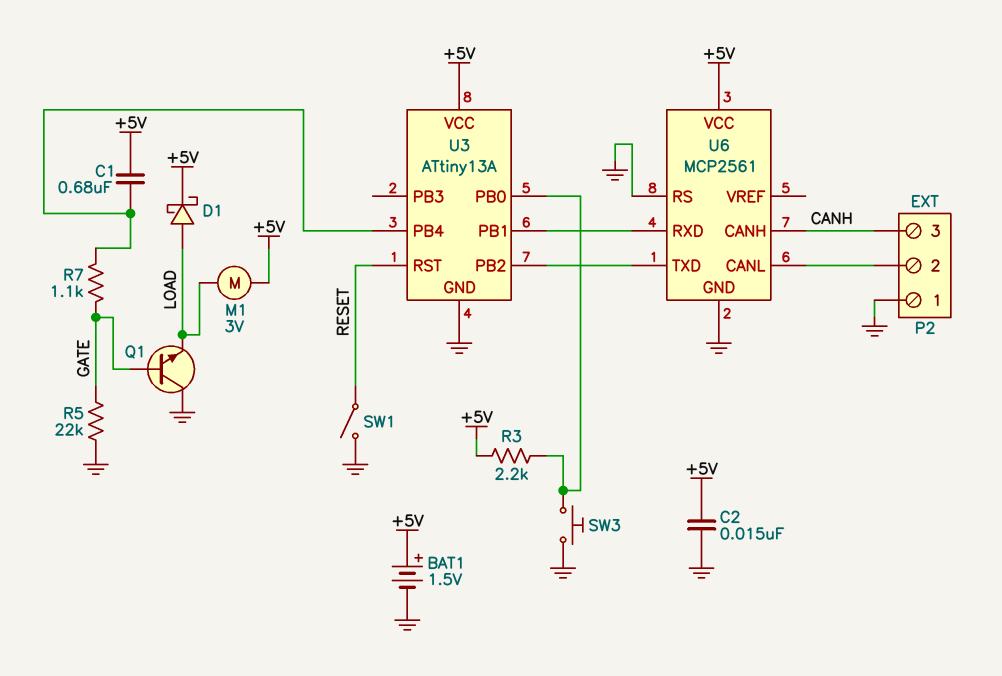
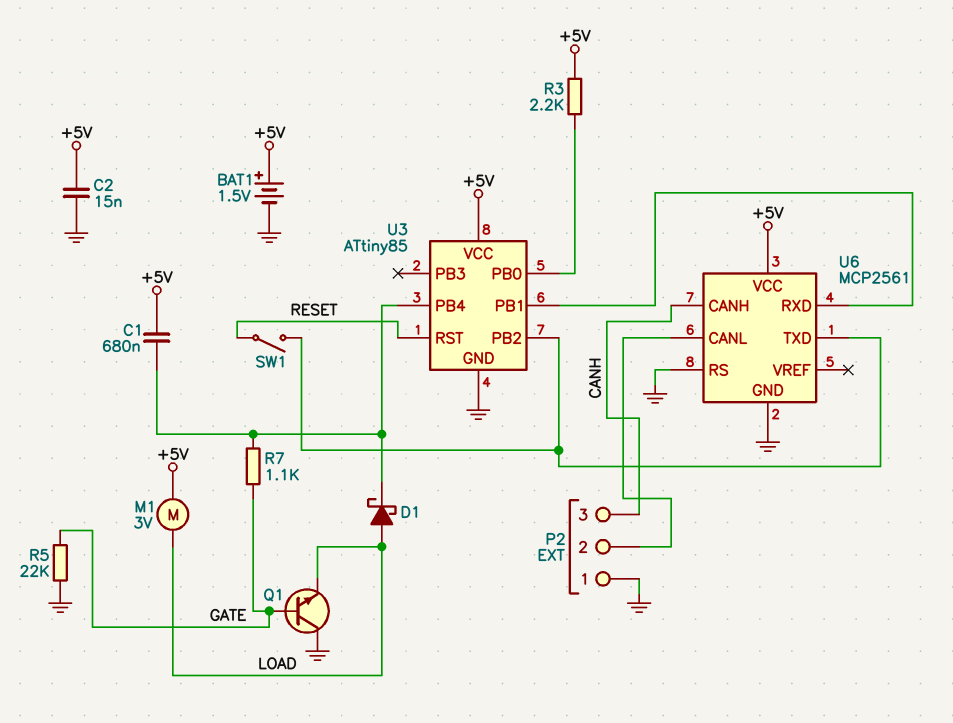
D1: schottky (A LOAD, K +5V) -> schottky (A LOAD, K U3/PB4)
SW1: switch (GND, RESET) -> switch (RESET, U3/PB2)
SW3: button (GND, U3/PB0) -> none
U3: ATtiny13A -> ATtiny85

